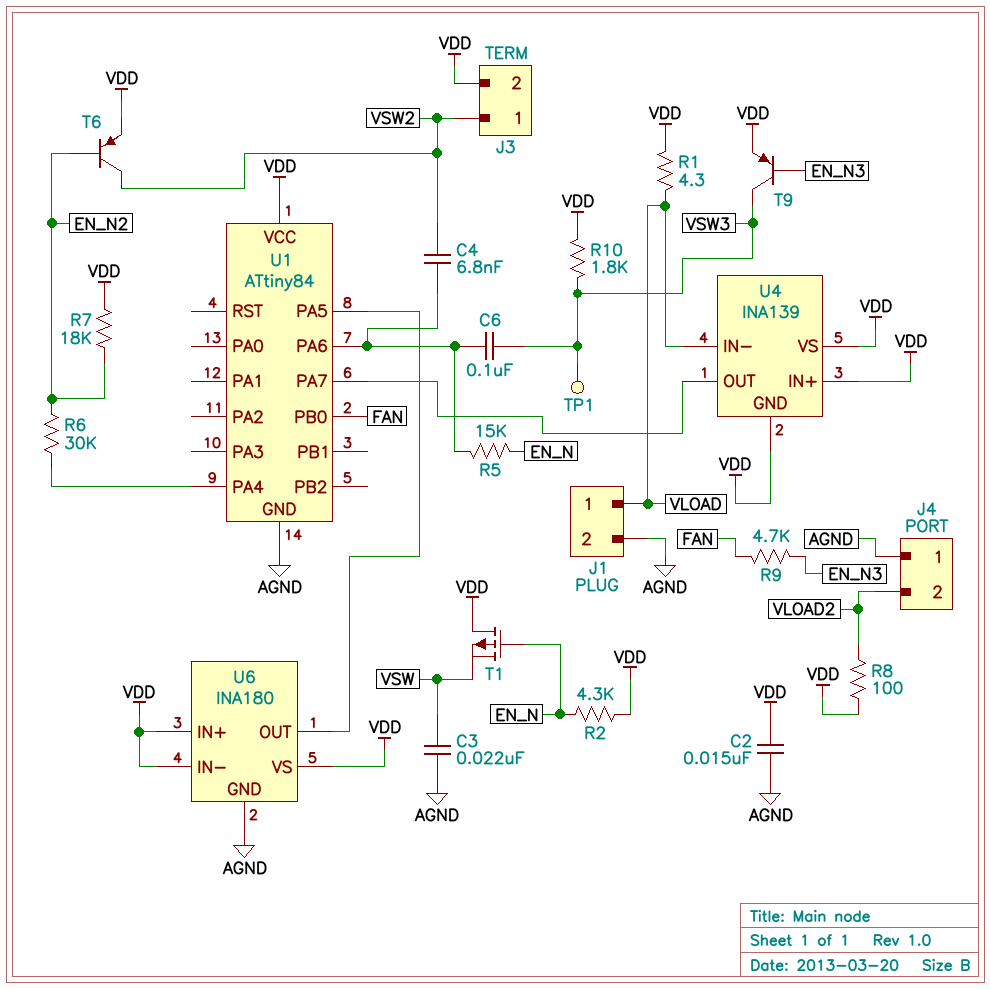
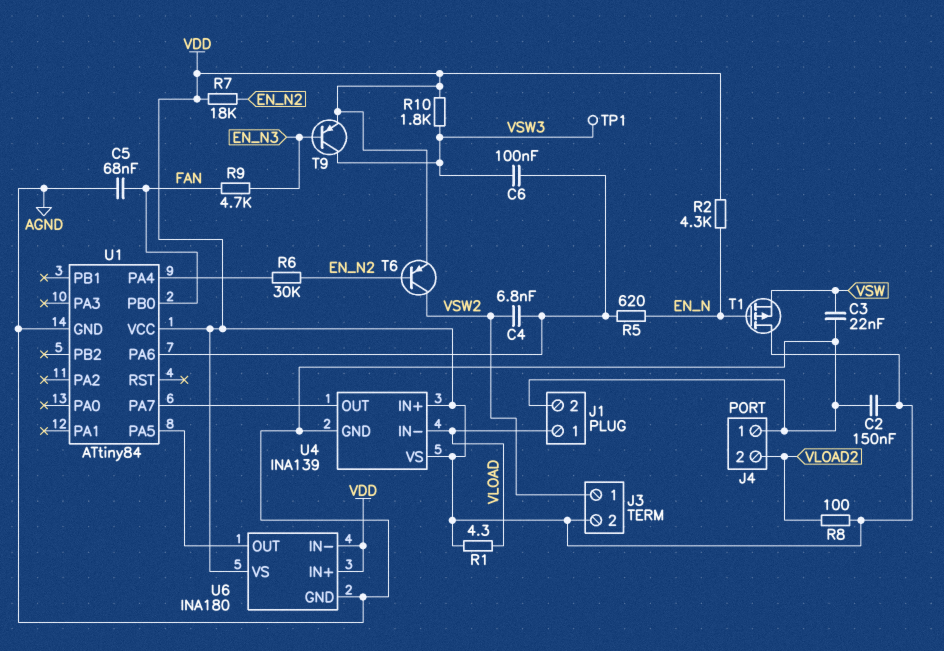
C2: 15nF (AGND, VDD) -> 150nF (AGND, VDD)
C5: none -> 68nF (AGND, FAN)
R5: 15k (EN_N, U1/PA6) -> 620 (EN_N, U1/PA6)
U4 pin GND: VDD -> AGND

